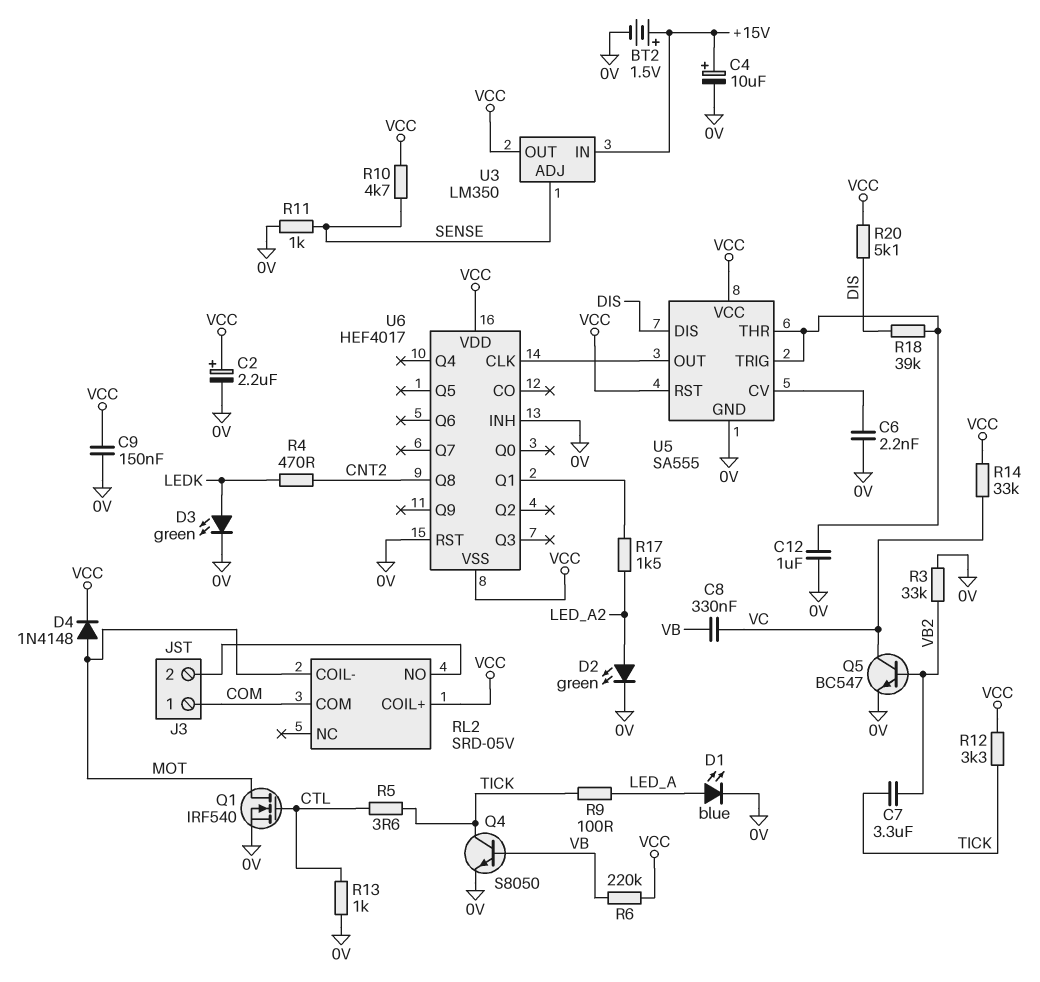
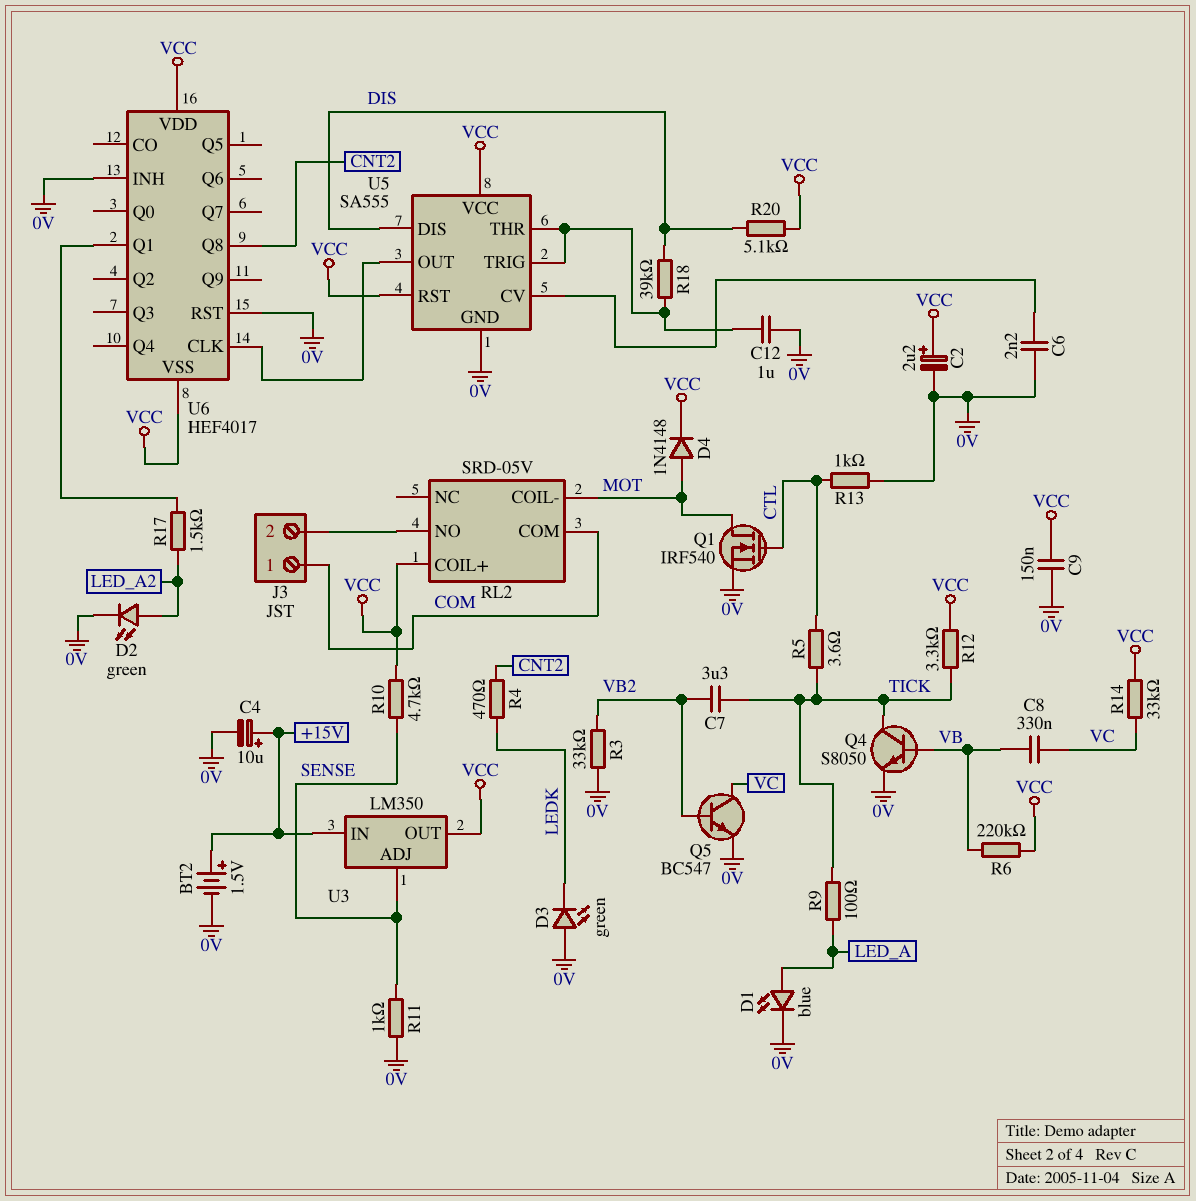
D3: LED green (A LEDK, K 0V) -> LED green (A 0V, K LEDK)

